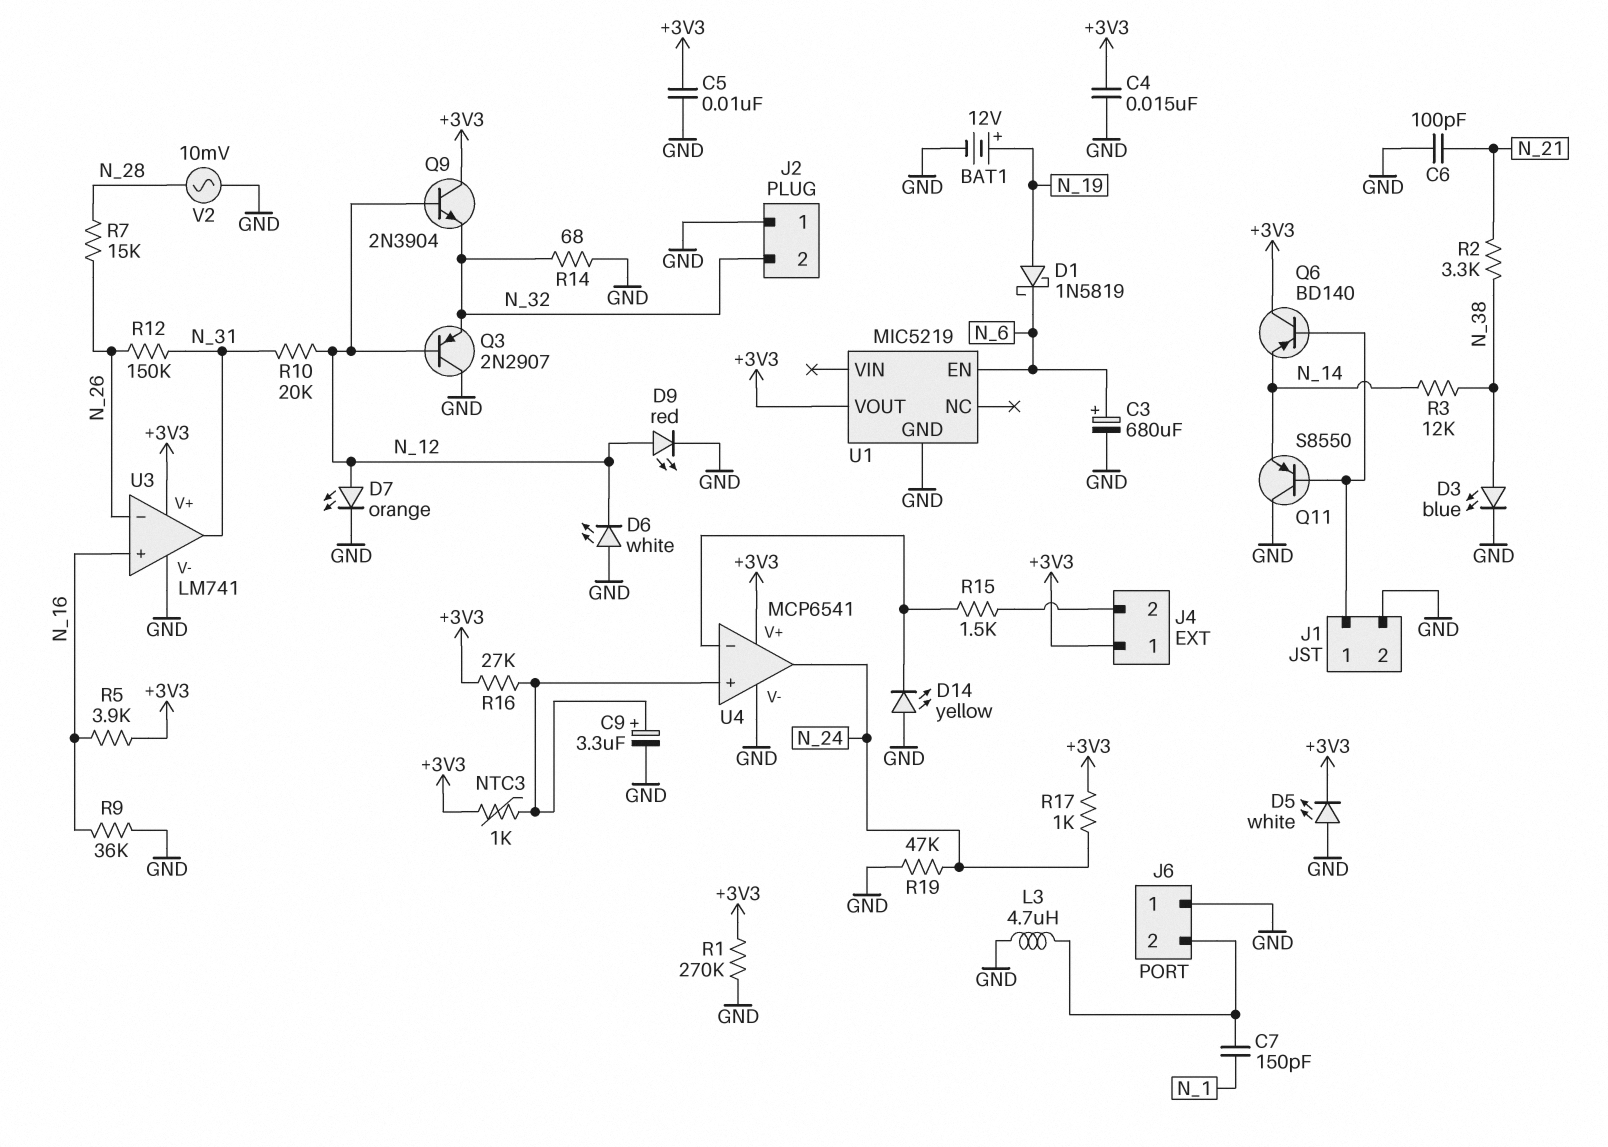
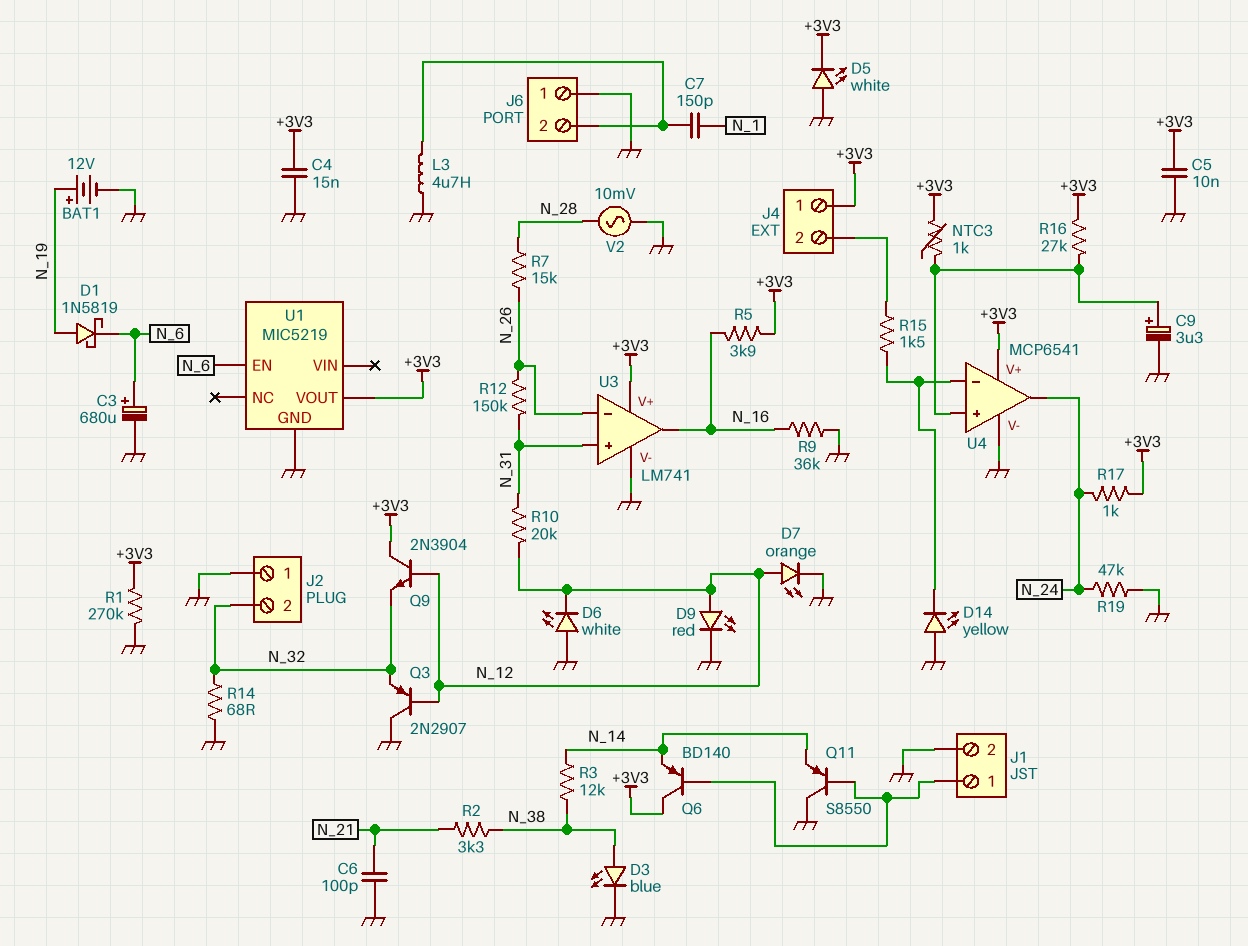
U3 pin in+: N_16 -> N_31
U3 pin out: N_31 -> N_16

